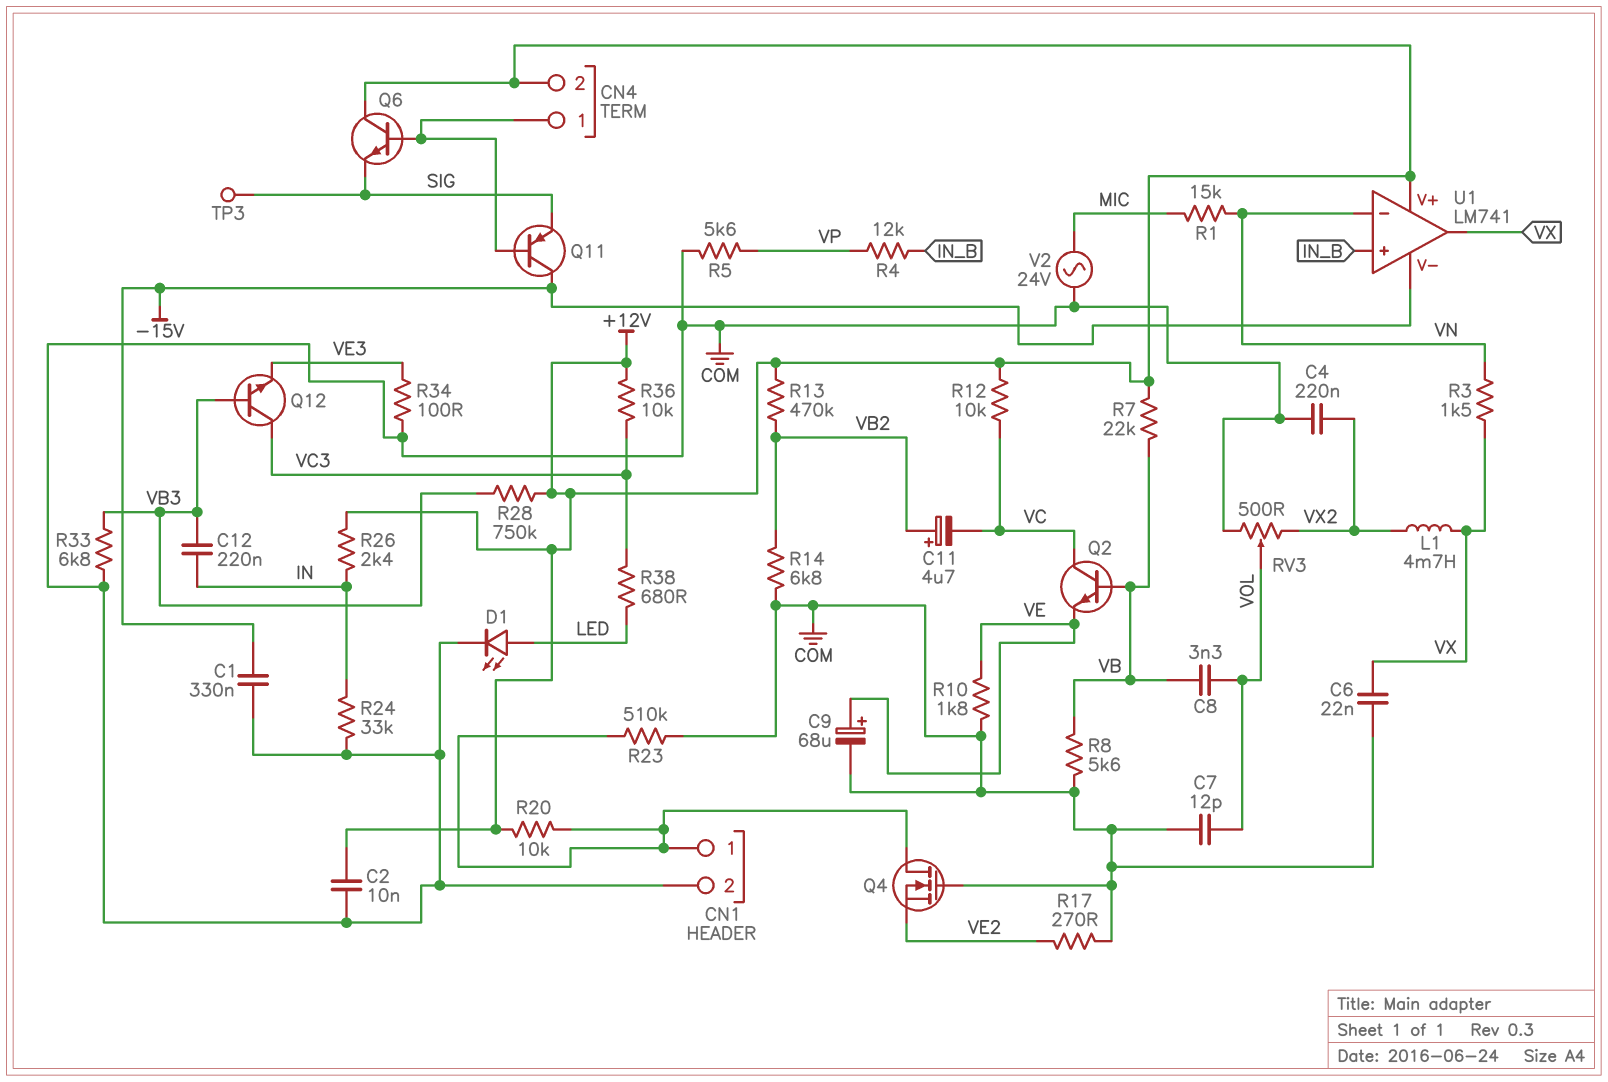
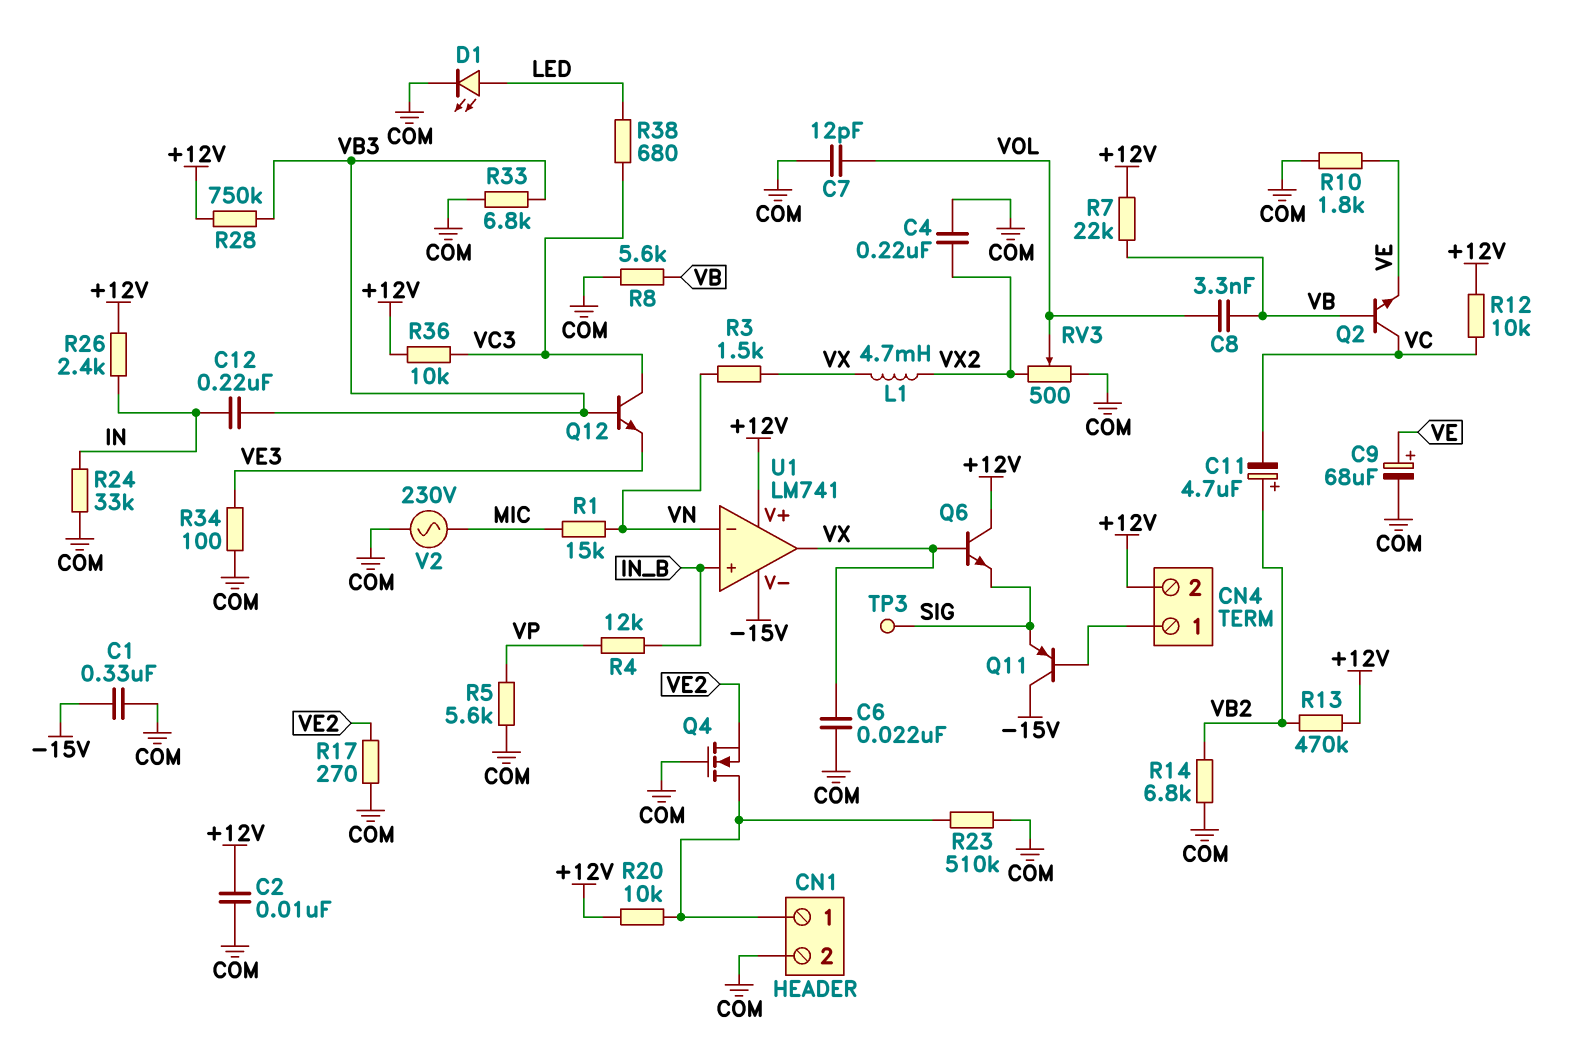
Q6: NPN (B CN4/1, C +12V, E SIG) -> NPN (B VX, C +12V, E SIG)
V2: AC 24V (COM, MIC) -> AC 230V (COM, MIC)

